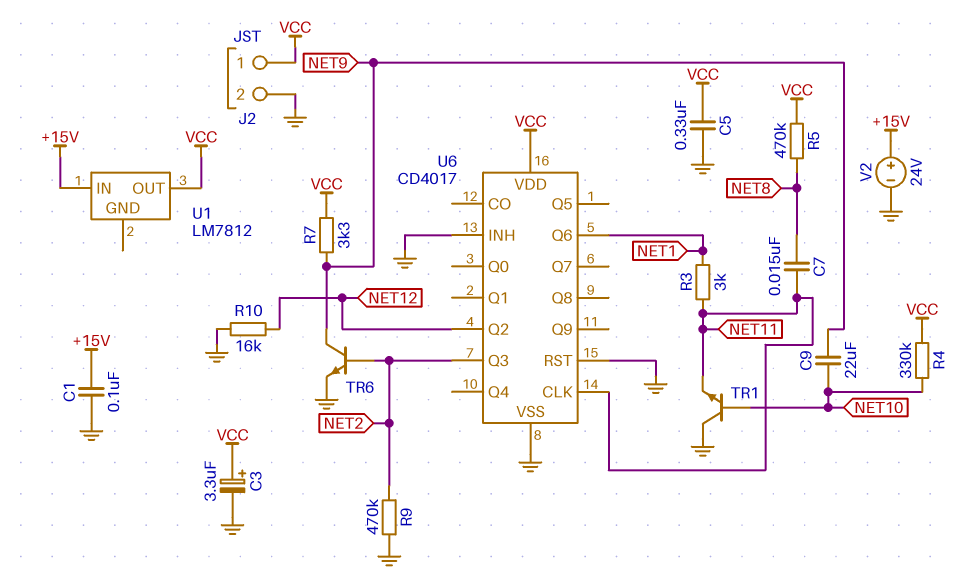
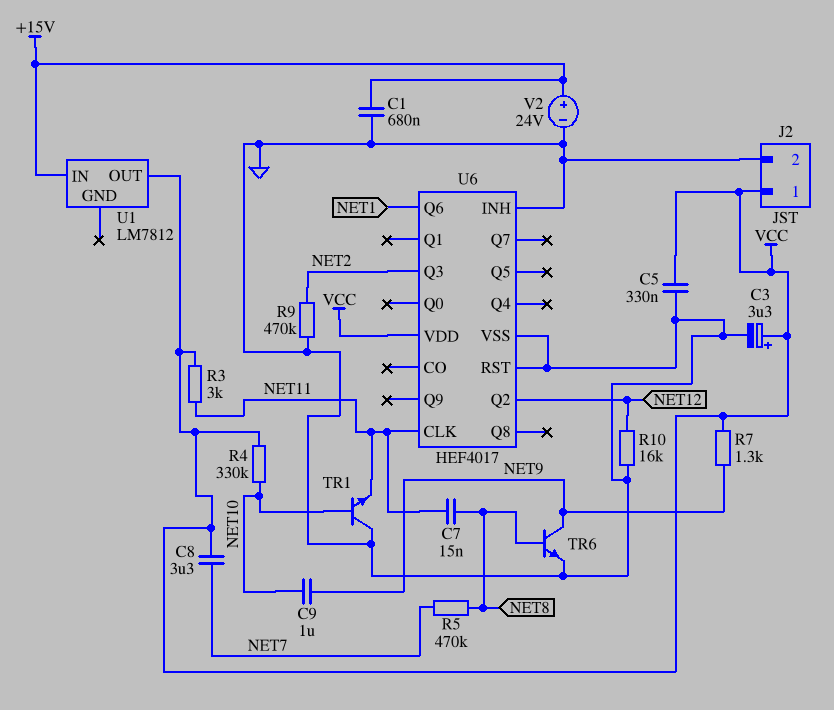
C1: 100nF (+15V, GND) -> 680nF (+15V, GND)
C8: none -> 3.3uF (NET7, VCC)
C9: 22uF (NET9, NET10) -> 1uF (NET9, NET10)
R3: 3k (NET1, NET11) -> 3k (NET11, VCC)
R5: 470k (NET8, VCC) -> 470k (NET7, NET8)
R7: 3.3k (NET9, VCC) -> 1.3k (NET9, VCC)
TR6: NPN (B NET2, C NET9, E GND) -> NPN (B NET8, C NET9, E GND)
U6: CD4017 -> HEF4017

